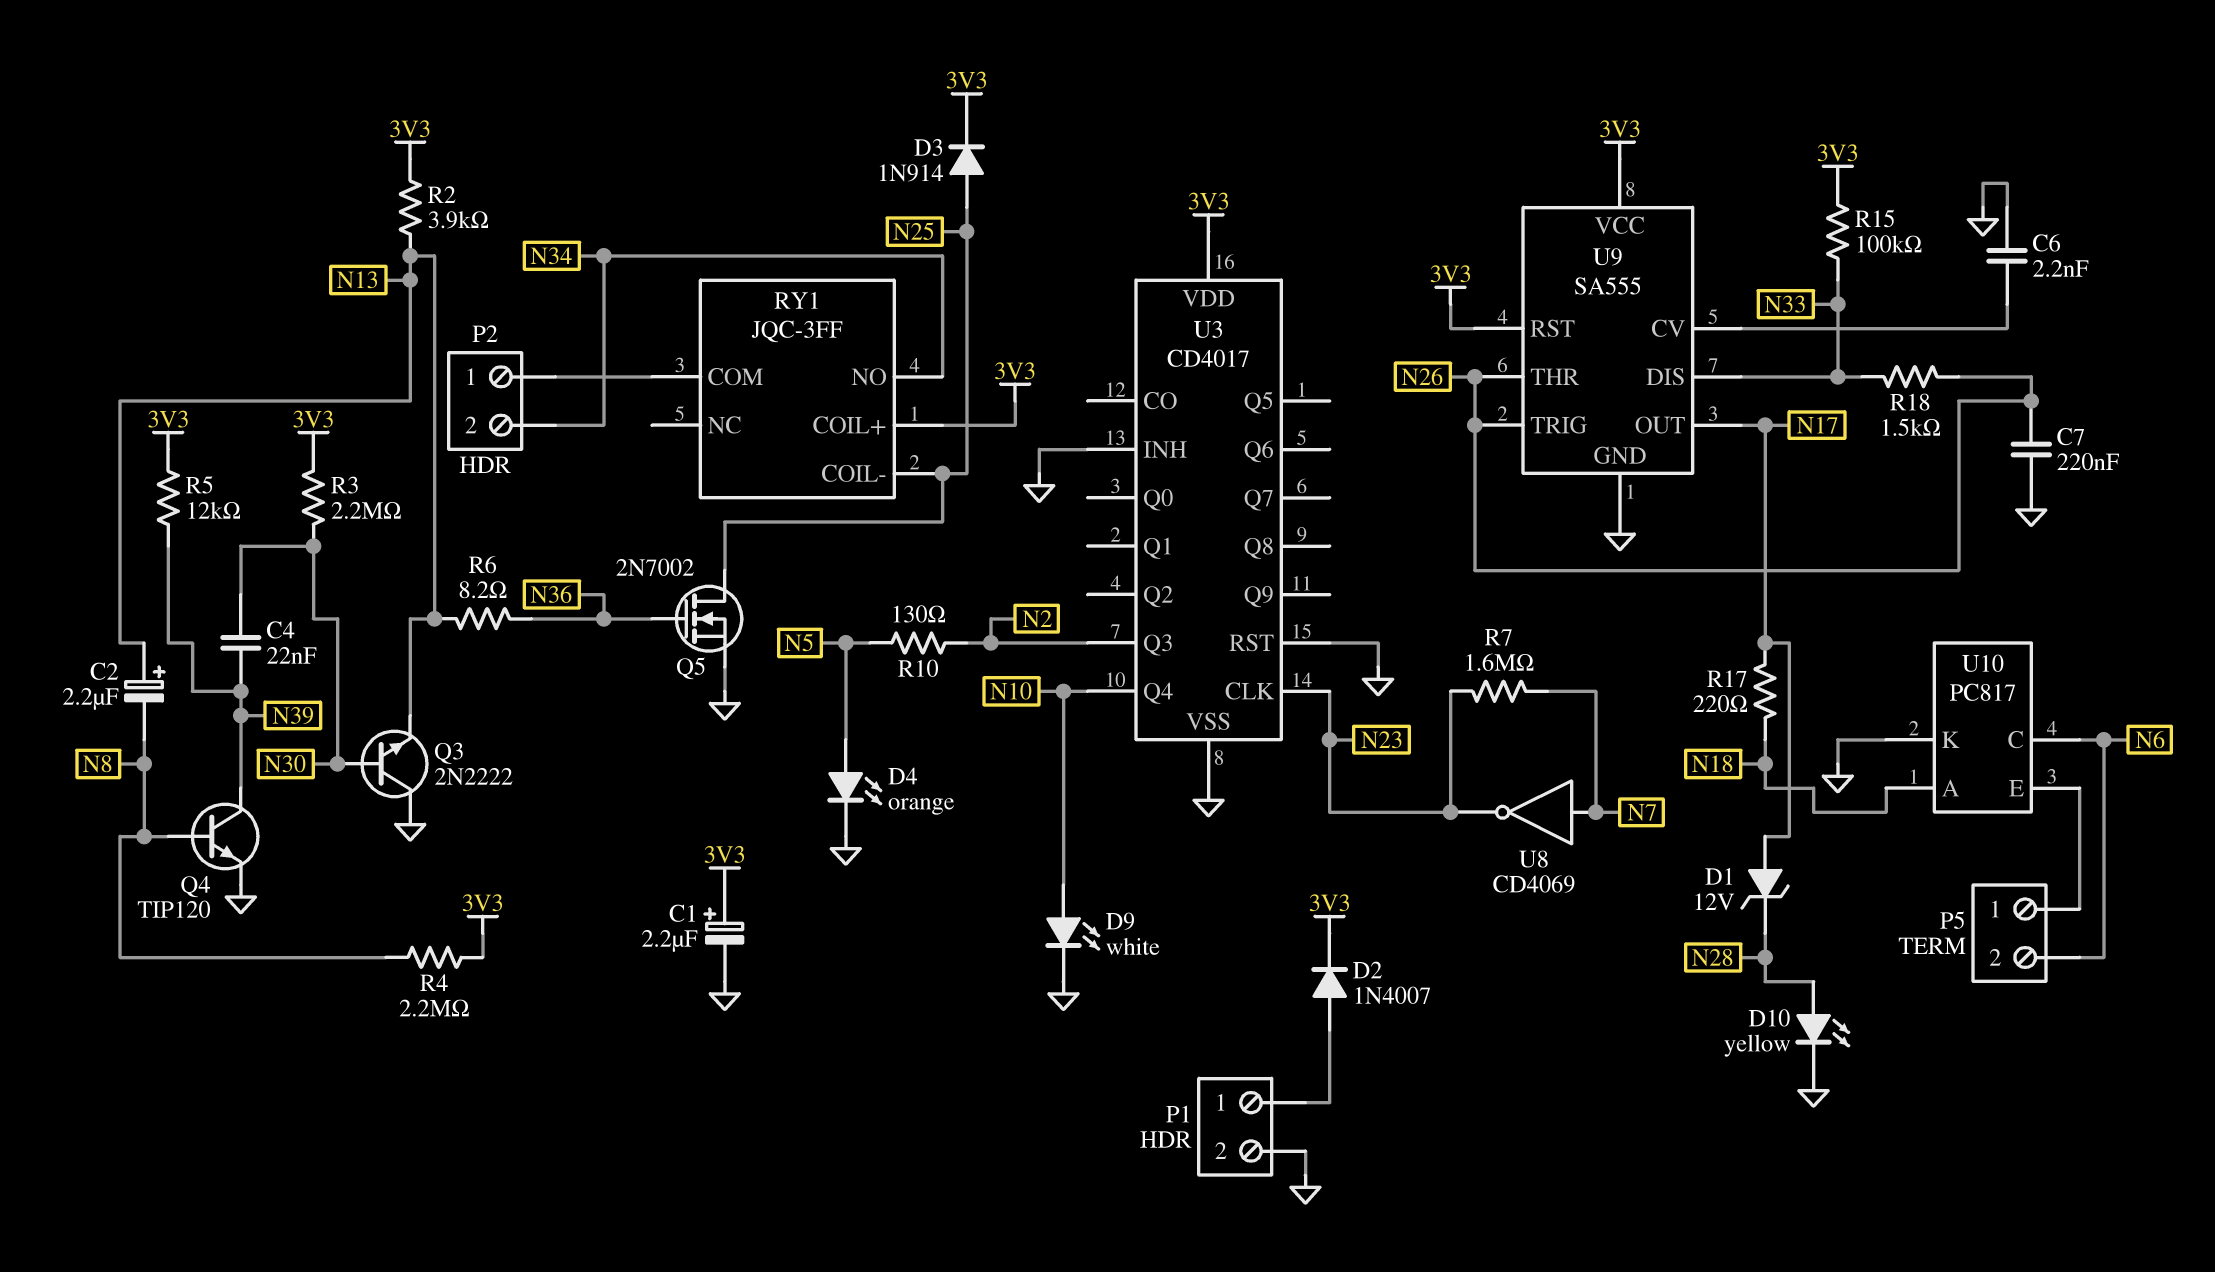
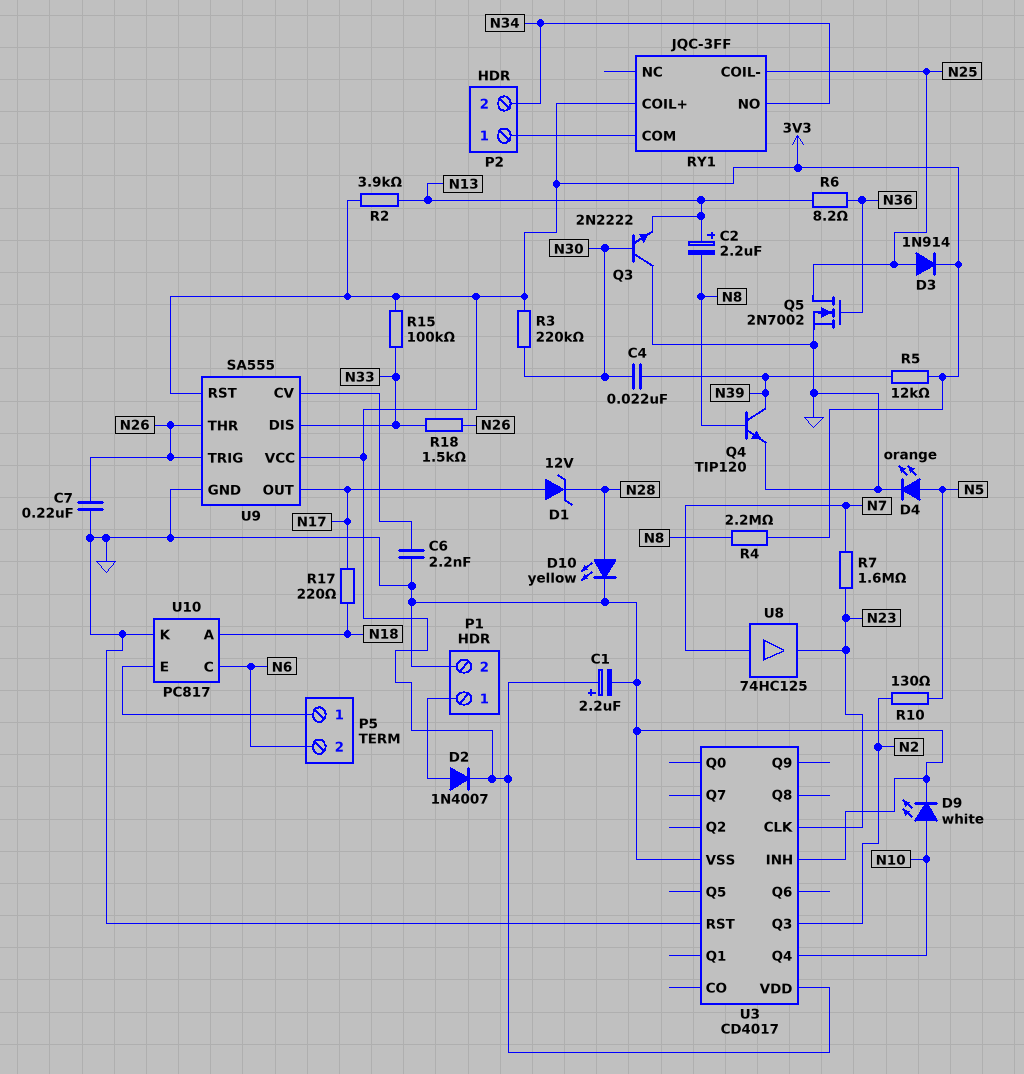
R3: 2.2M (3V3, N30) -> 220k (3V3, N30)
U8: NOT CD4069 (in N7, out N23) -> buffer 74HC125 (in N7, out N23)

